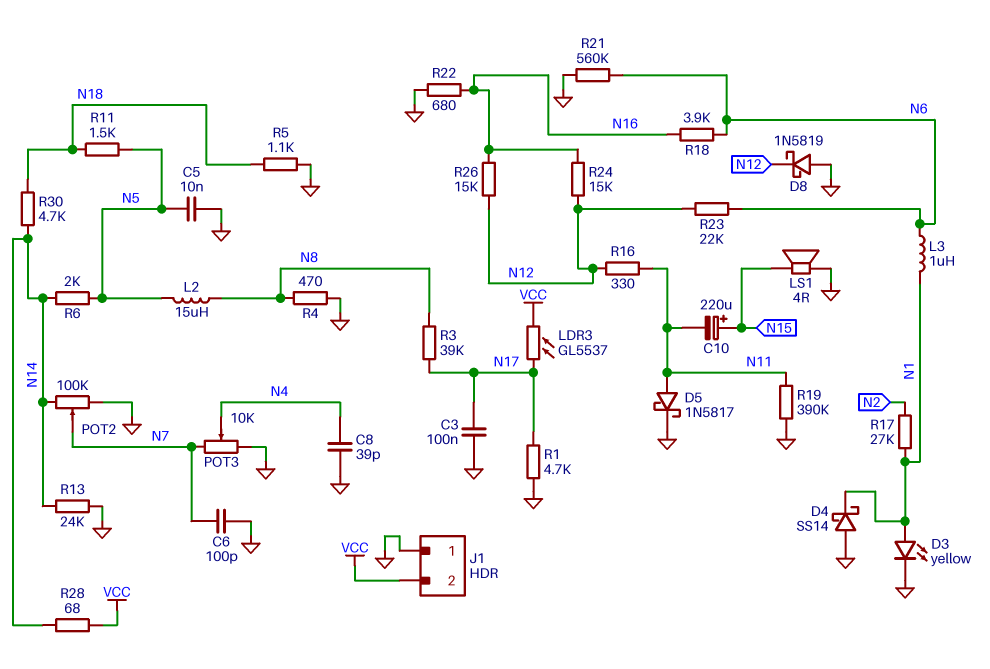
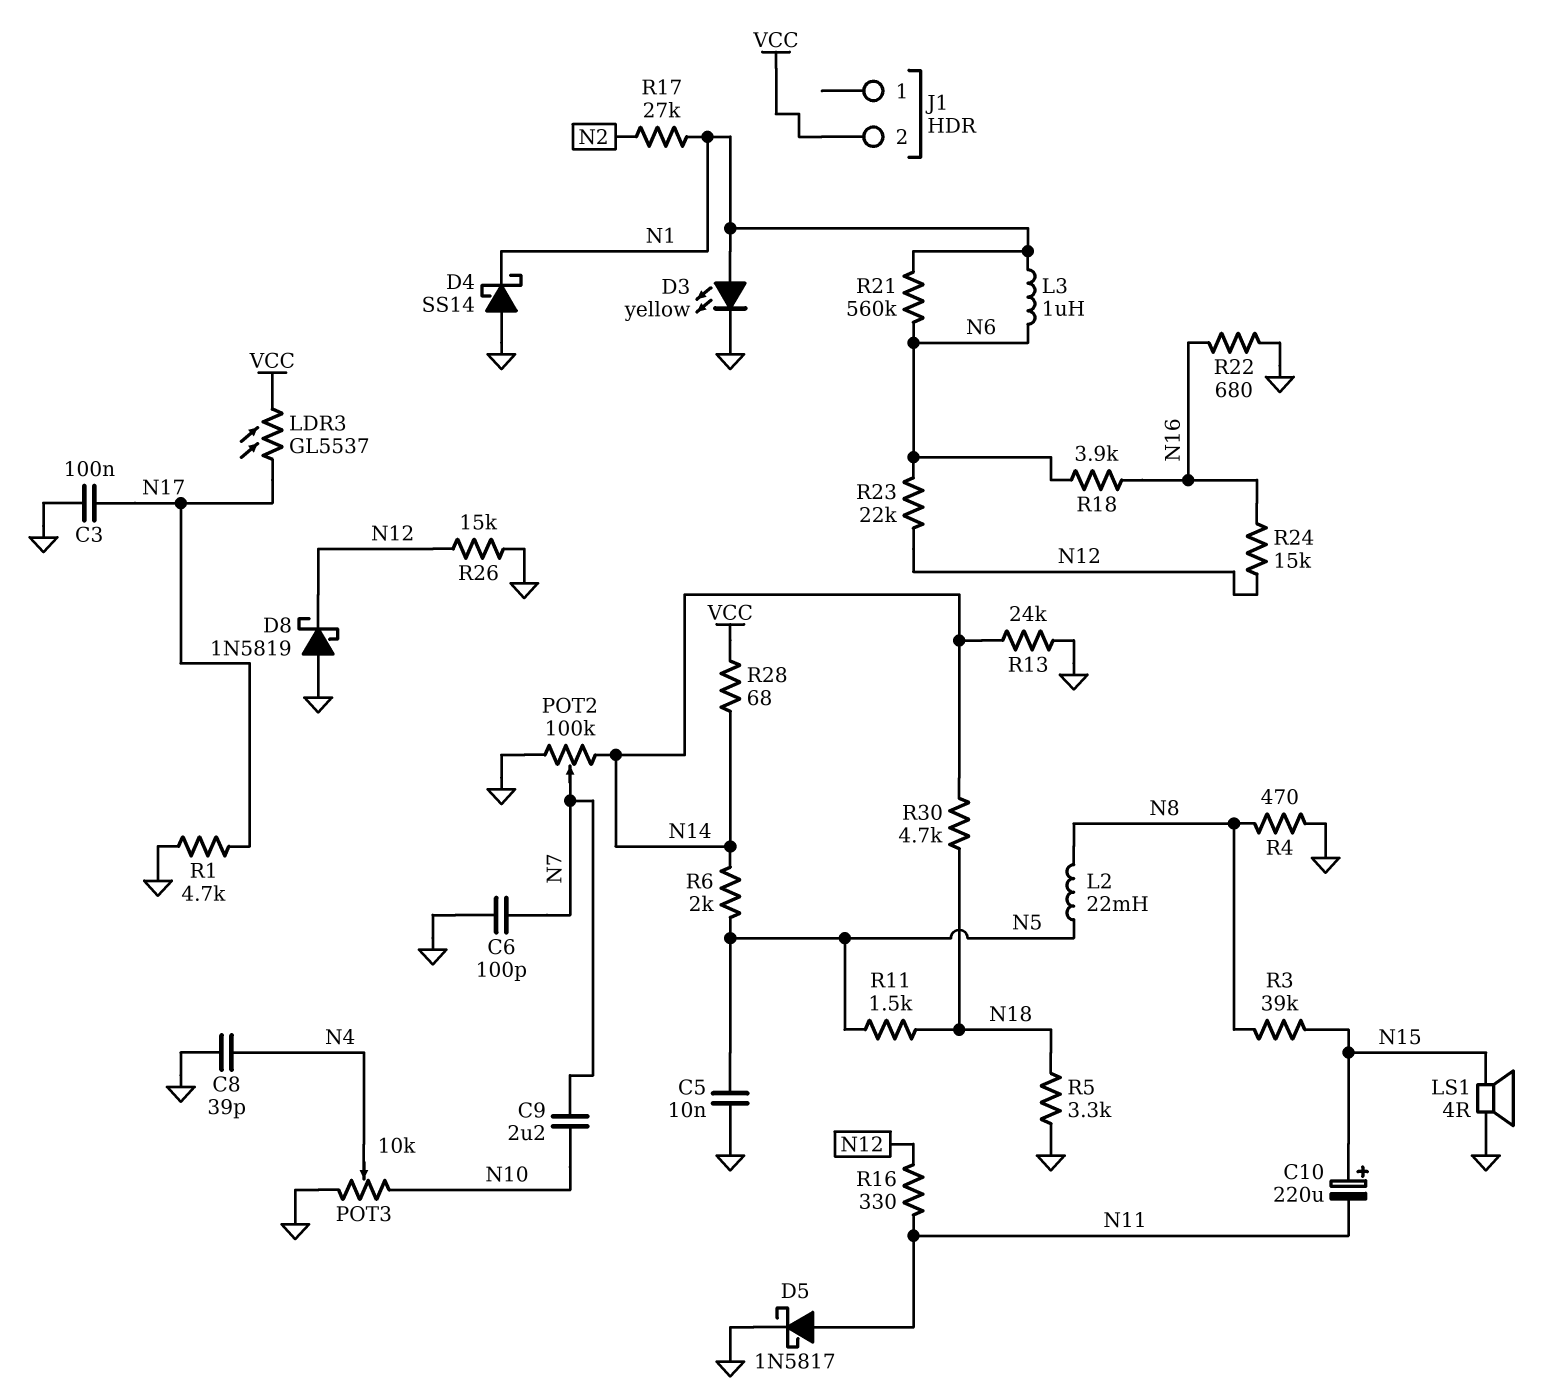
C9: none -> 2.2uF (N7, N10)
J1 pin 1: GND -> none
L2: 15uH (N5, N8) -> 22mH (N5, N8)
POT3: 10k (GND, N7, wiper N4) -> 10k (GND, N10, wiper N4)
R3: 39k (N8, N17) -> 39k (N8, N15)
R5: 1.1k (GND, N18) -> 3.3k (GND, N18)
R19: 390k (GND, N11) -> none
R21: 560k (GND, N6) -> 560k (N1, N6)
R26: 15k (N12, N16) -> 15k (GND, N12)

